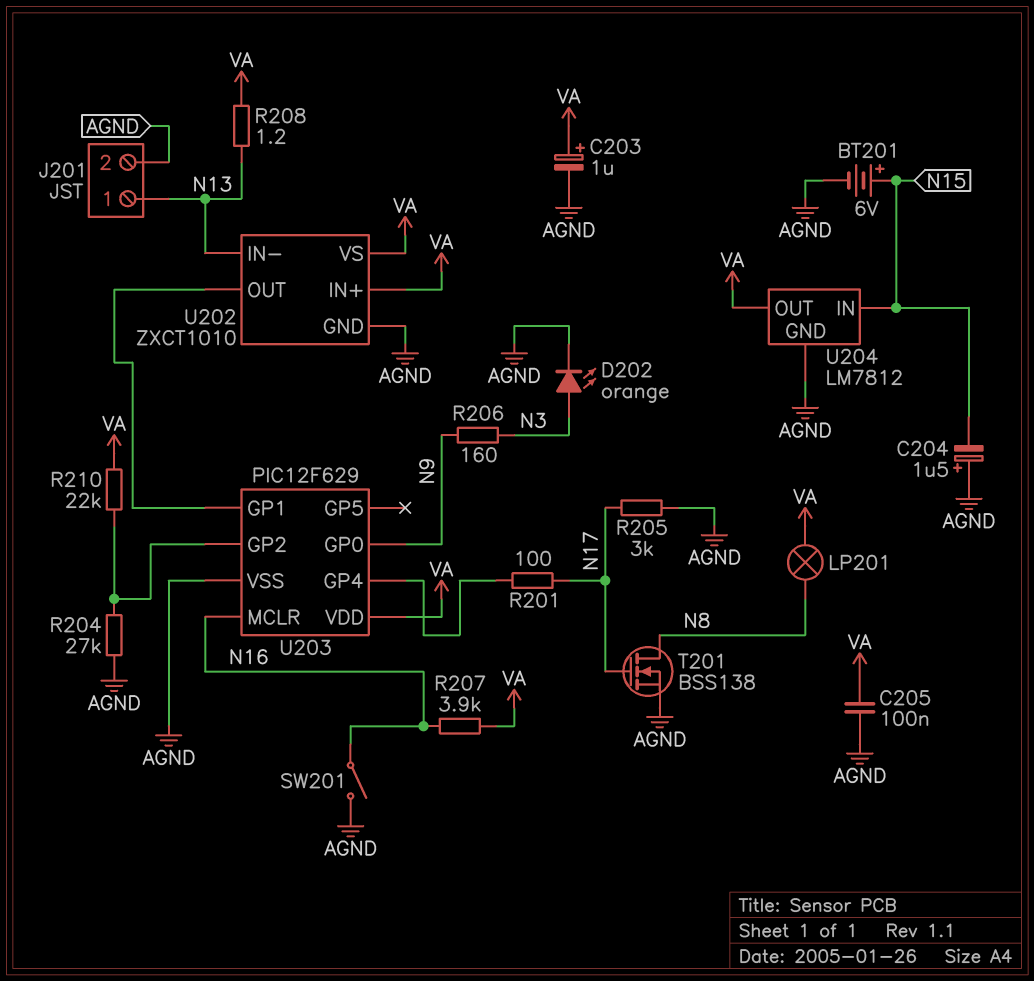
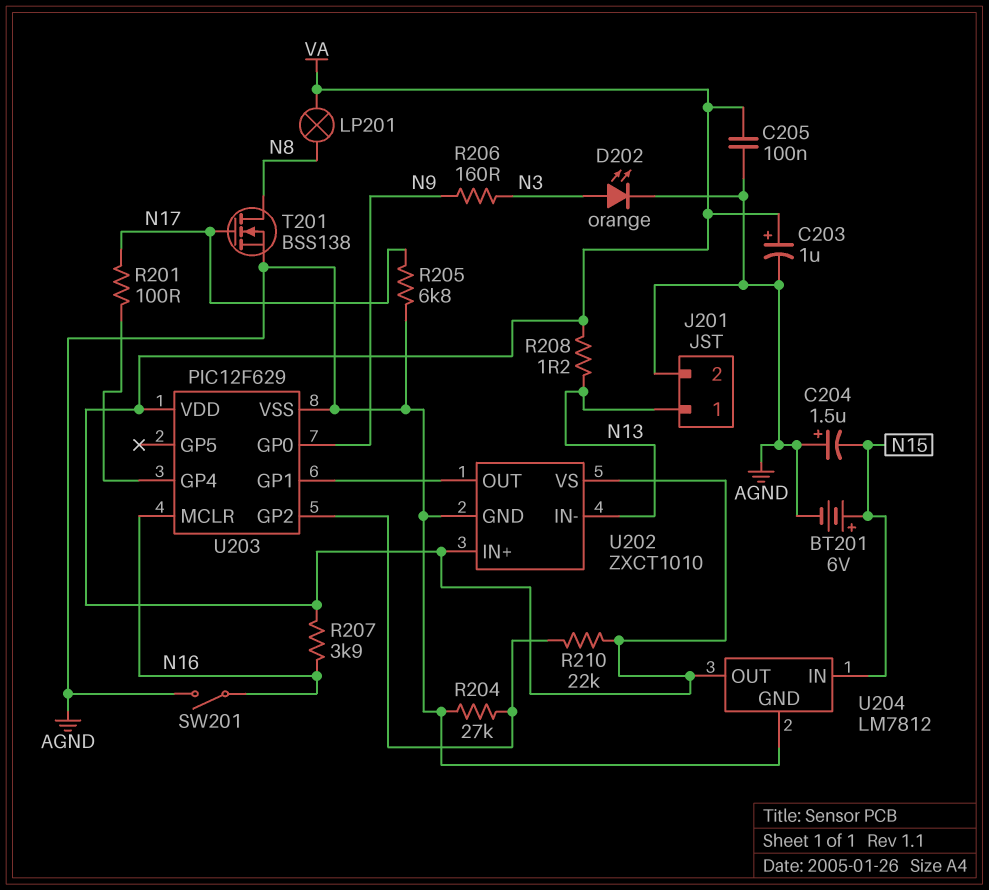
R205: 3k (AGND, N17) -> 6.8k (AGND, N17)

